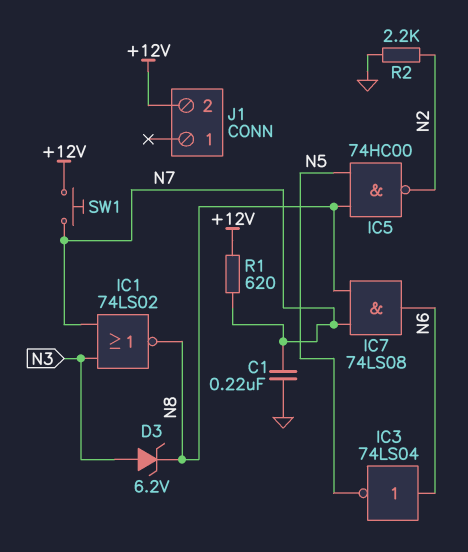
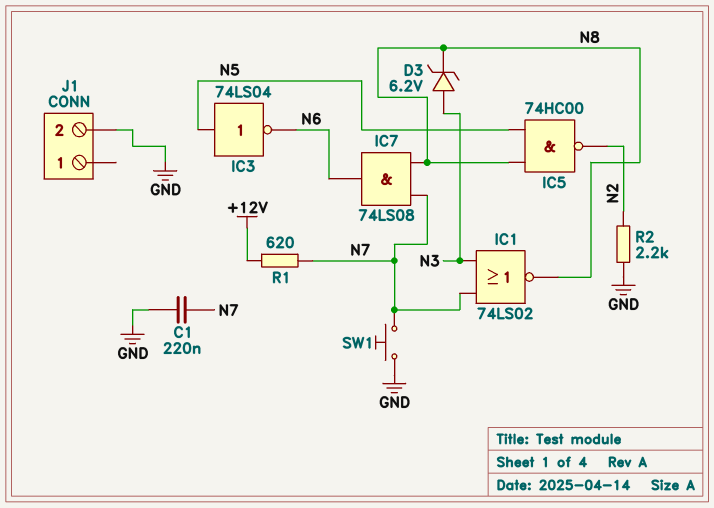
IC3: NOT 74LS04 (in N6, out N5) -> NOT 74LS04 (in N5, out N6)
J1 pin 2: +12V -> GND
SW1: button (+12V, N7) -> button (GND, N7)

